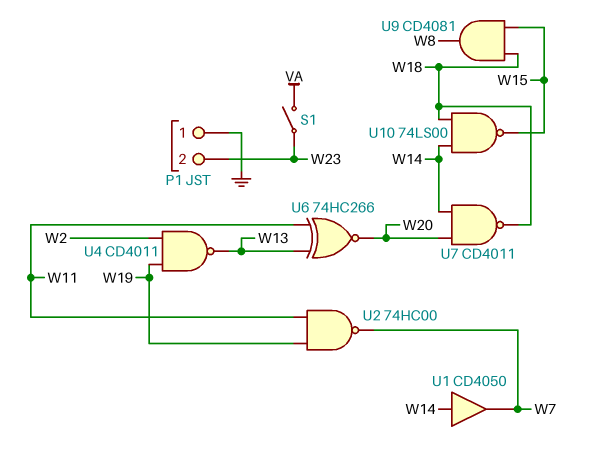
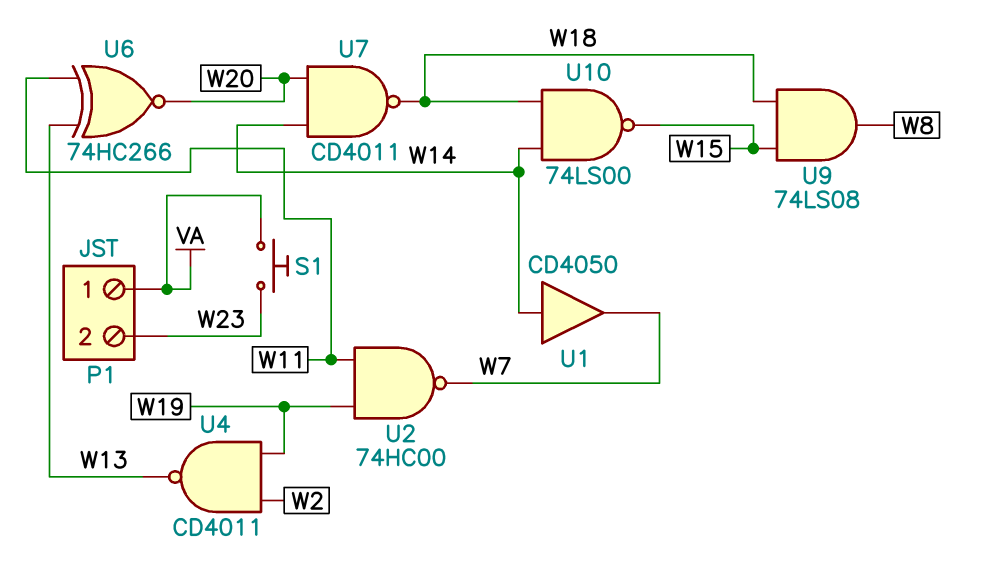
P1 pin 1: GND -> VA
S1: switch (VA, W23) -> button (VA, W23)
U9: AND CD4081 (in W15, in W18, out W8) -> AND 74LS08 (in W15, in W18, out W8)

